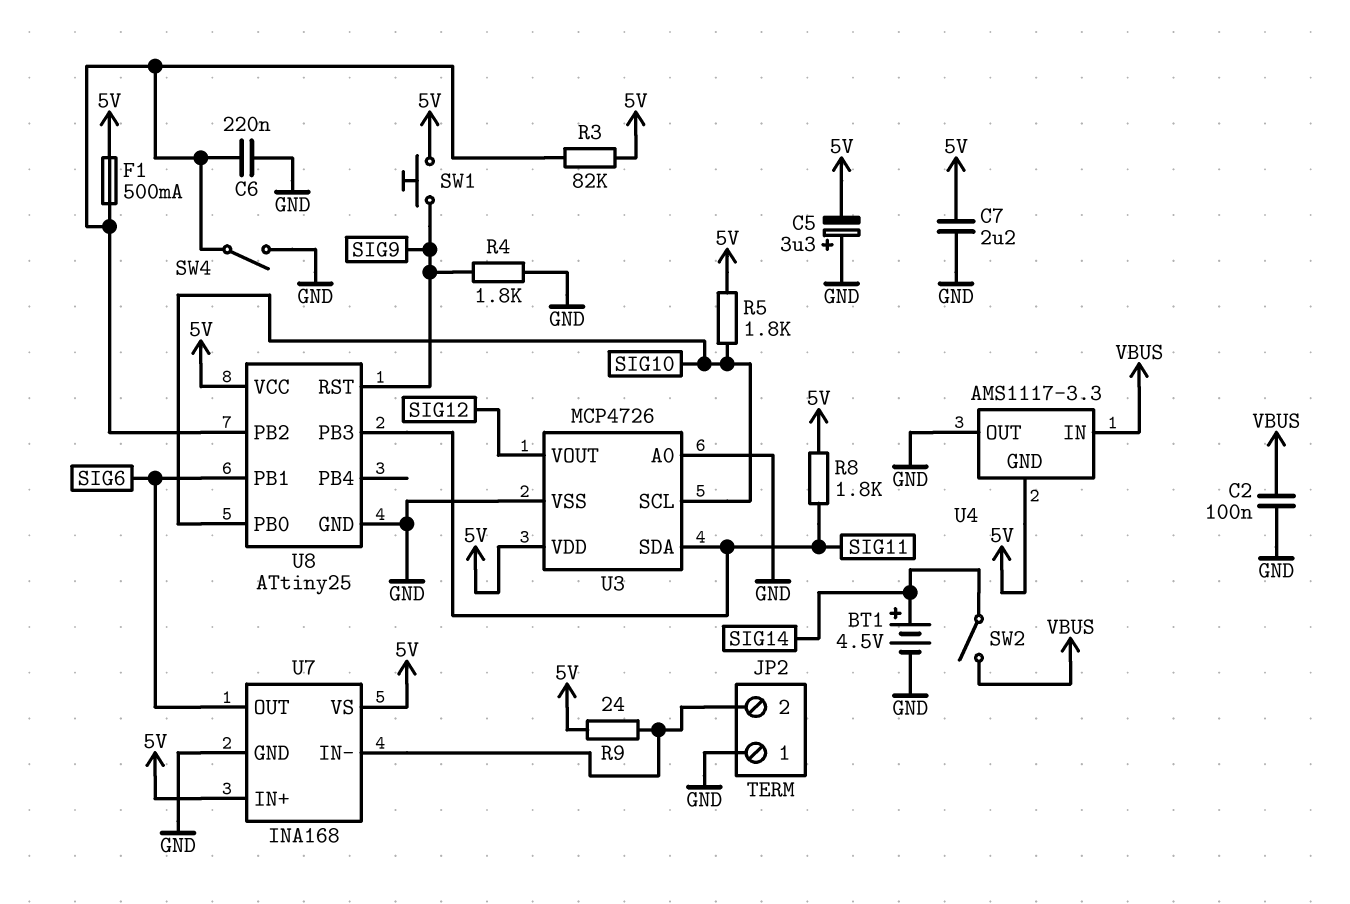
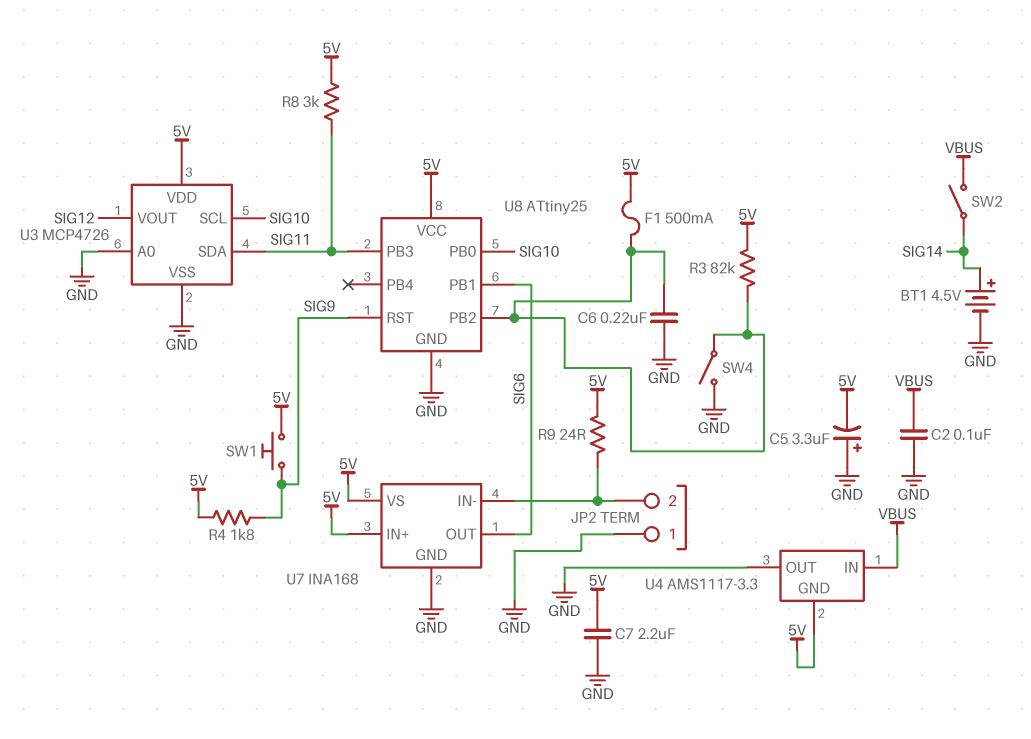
R4: 1.8k (GND, SIG9) -> 1.8k (5V, SIG9)
R5: 1.8k (5V, SIG10) -> none
R8: 1.8k (5V, SIG11) -> 3k (5V, SIG11)

